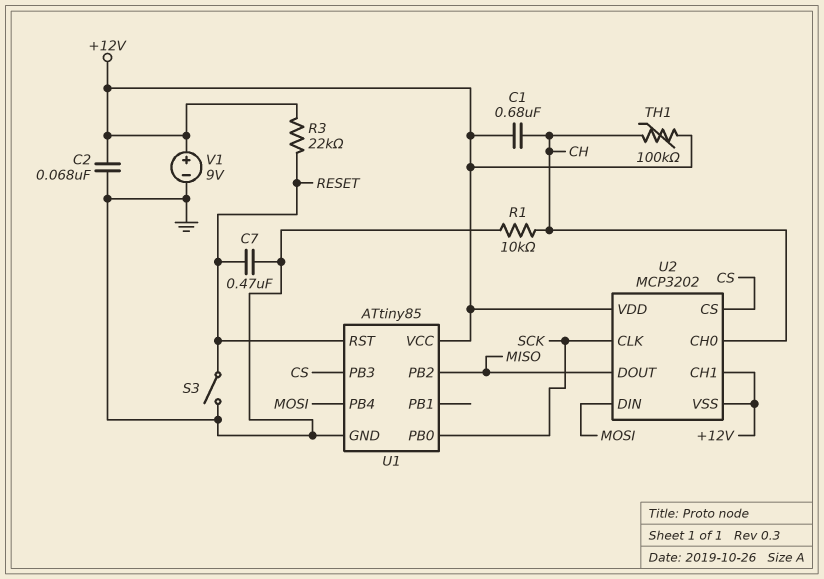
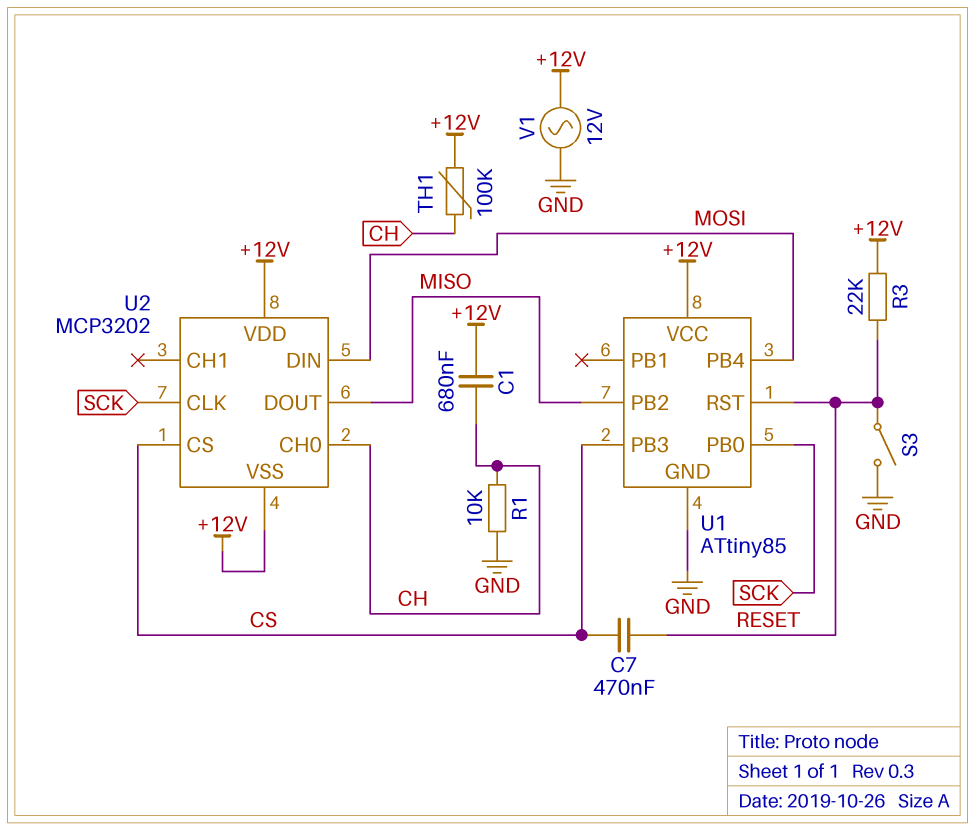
C2: 68nF (+12V, GND) -> none
C7: 470nF (GND, RESET) -> 470nF (CS, RESET)
U2 pin CH1: +12V -> none
V1: 9V (plus +12V, minus GND) -> AC 12V (+12V, GND)

